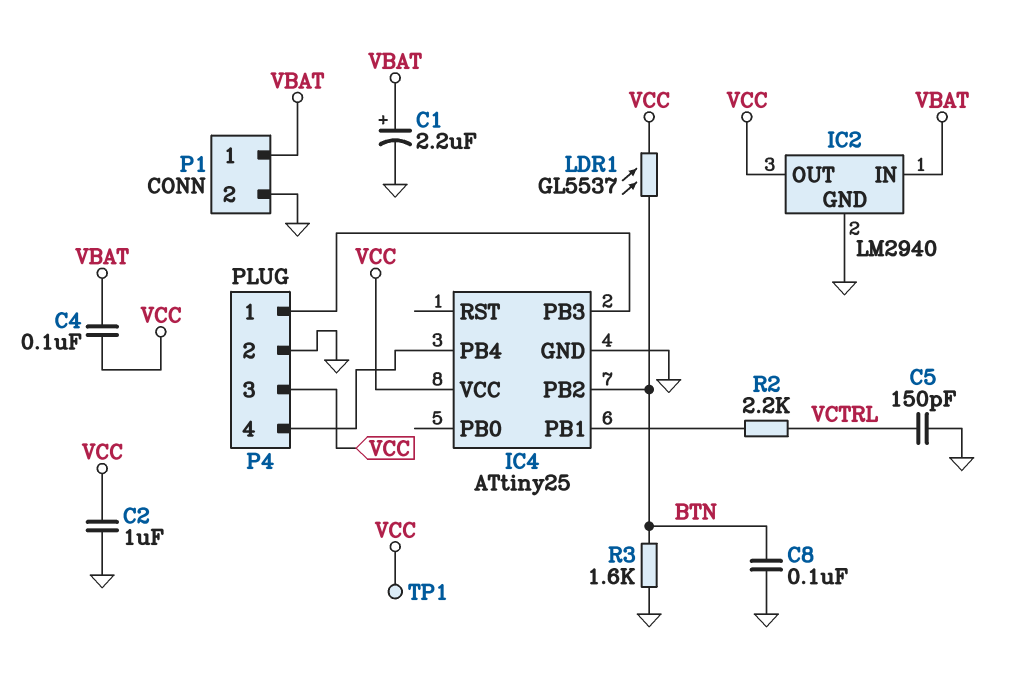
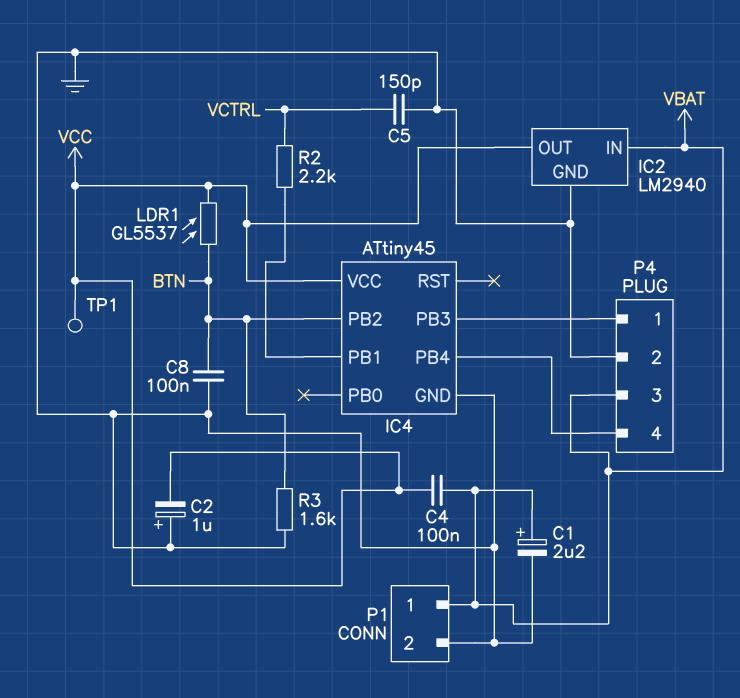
C2: 1uF (GND, VCC) -> 1uF (plus GND, minus VCC)
IC4: ATtiny25 -> ATtiny45
P4 pin 3: VCC -> VBAT

